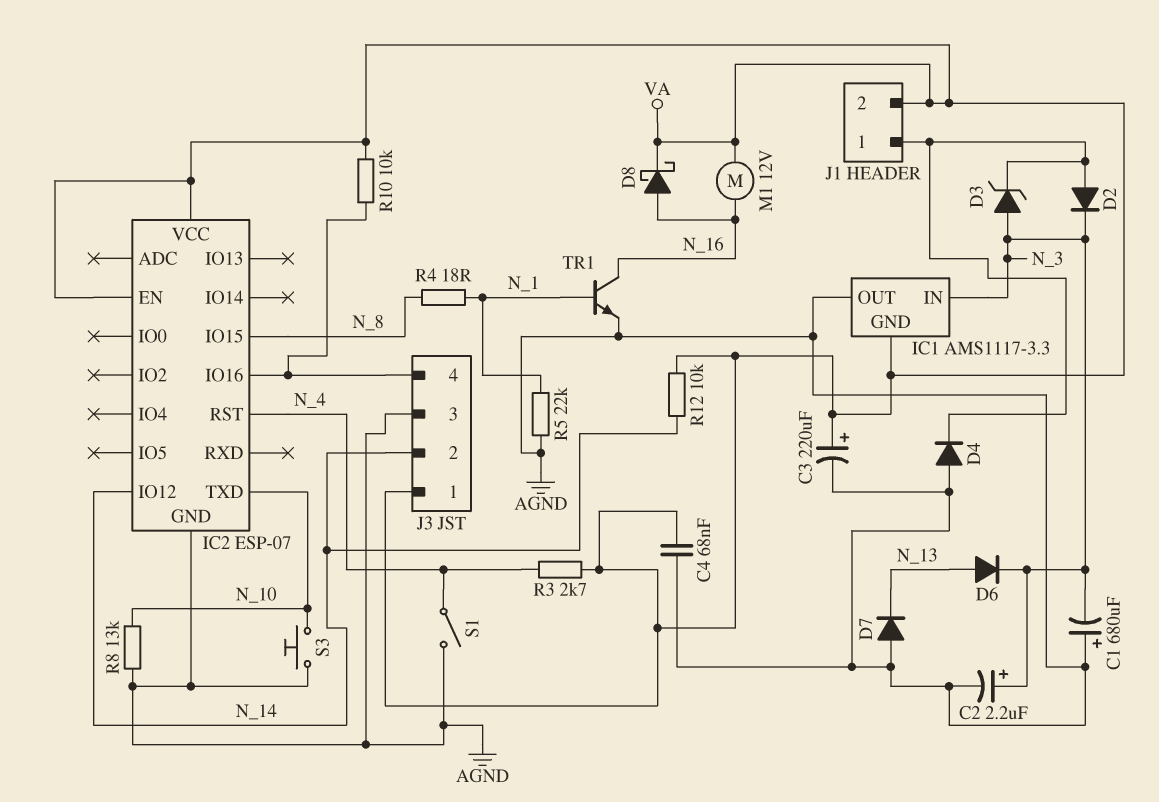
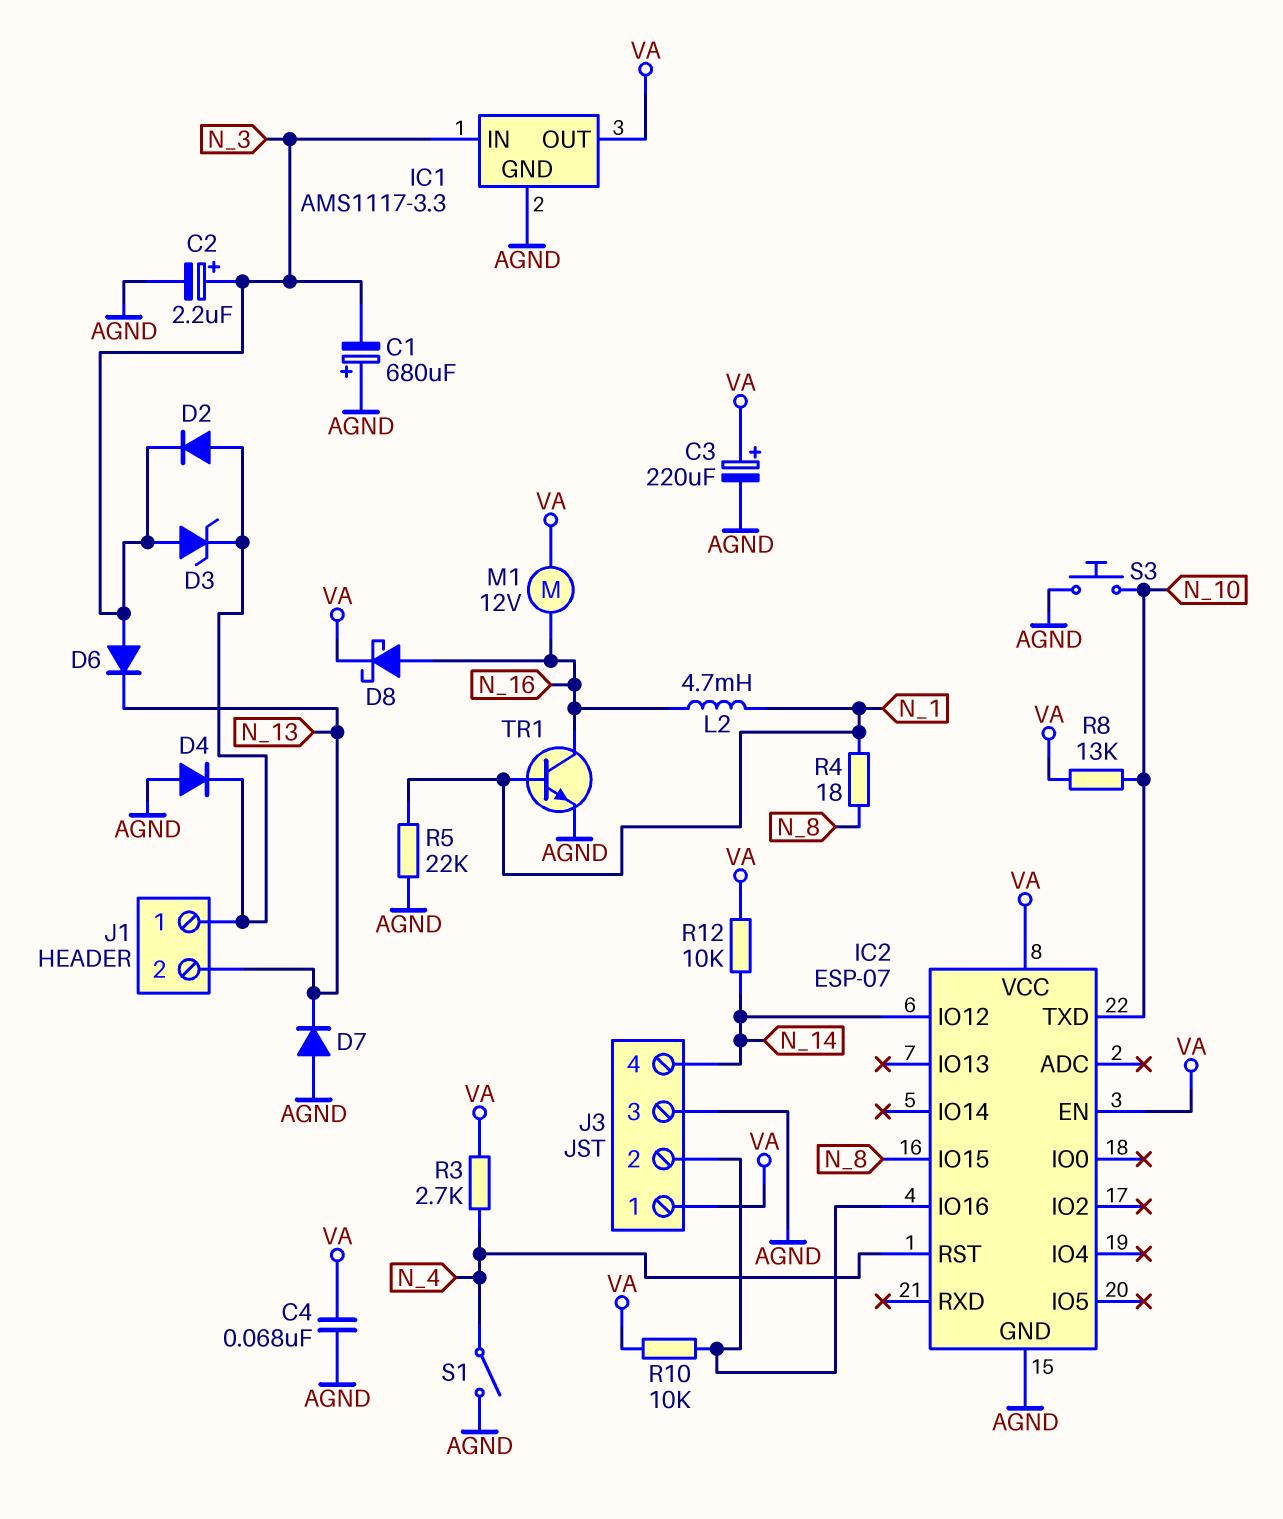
D6: diode (A N_13, K N_3) -> diode (A N_3, K N_13)
IC1 pin GND: VA -> AGND
IC1 pin OUT: AGND -> VA
J1 pin 2: VA -> N_13
J3 pin 2: N_14 -> IC2/IO16
J3 pin 4: IC2/IO16 -> N_14
L2: none -> 4.7mH (N_1, N_16)
R8: 13k (AGND, N_10) -> 13k (N_10, VA)

